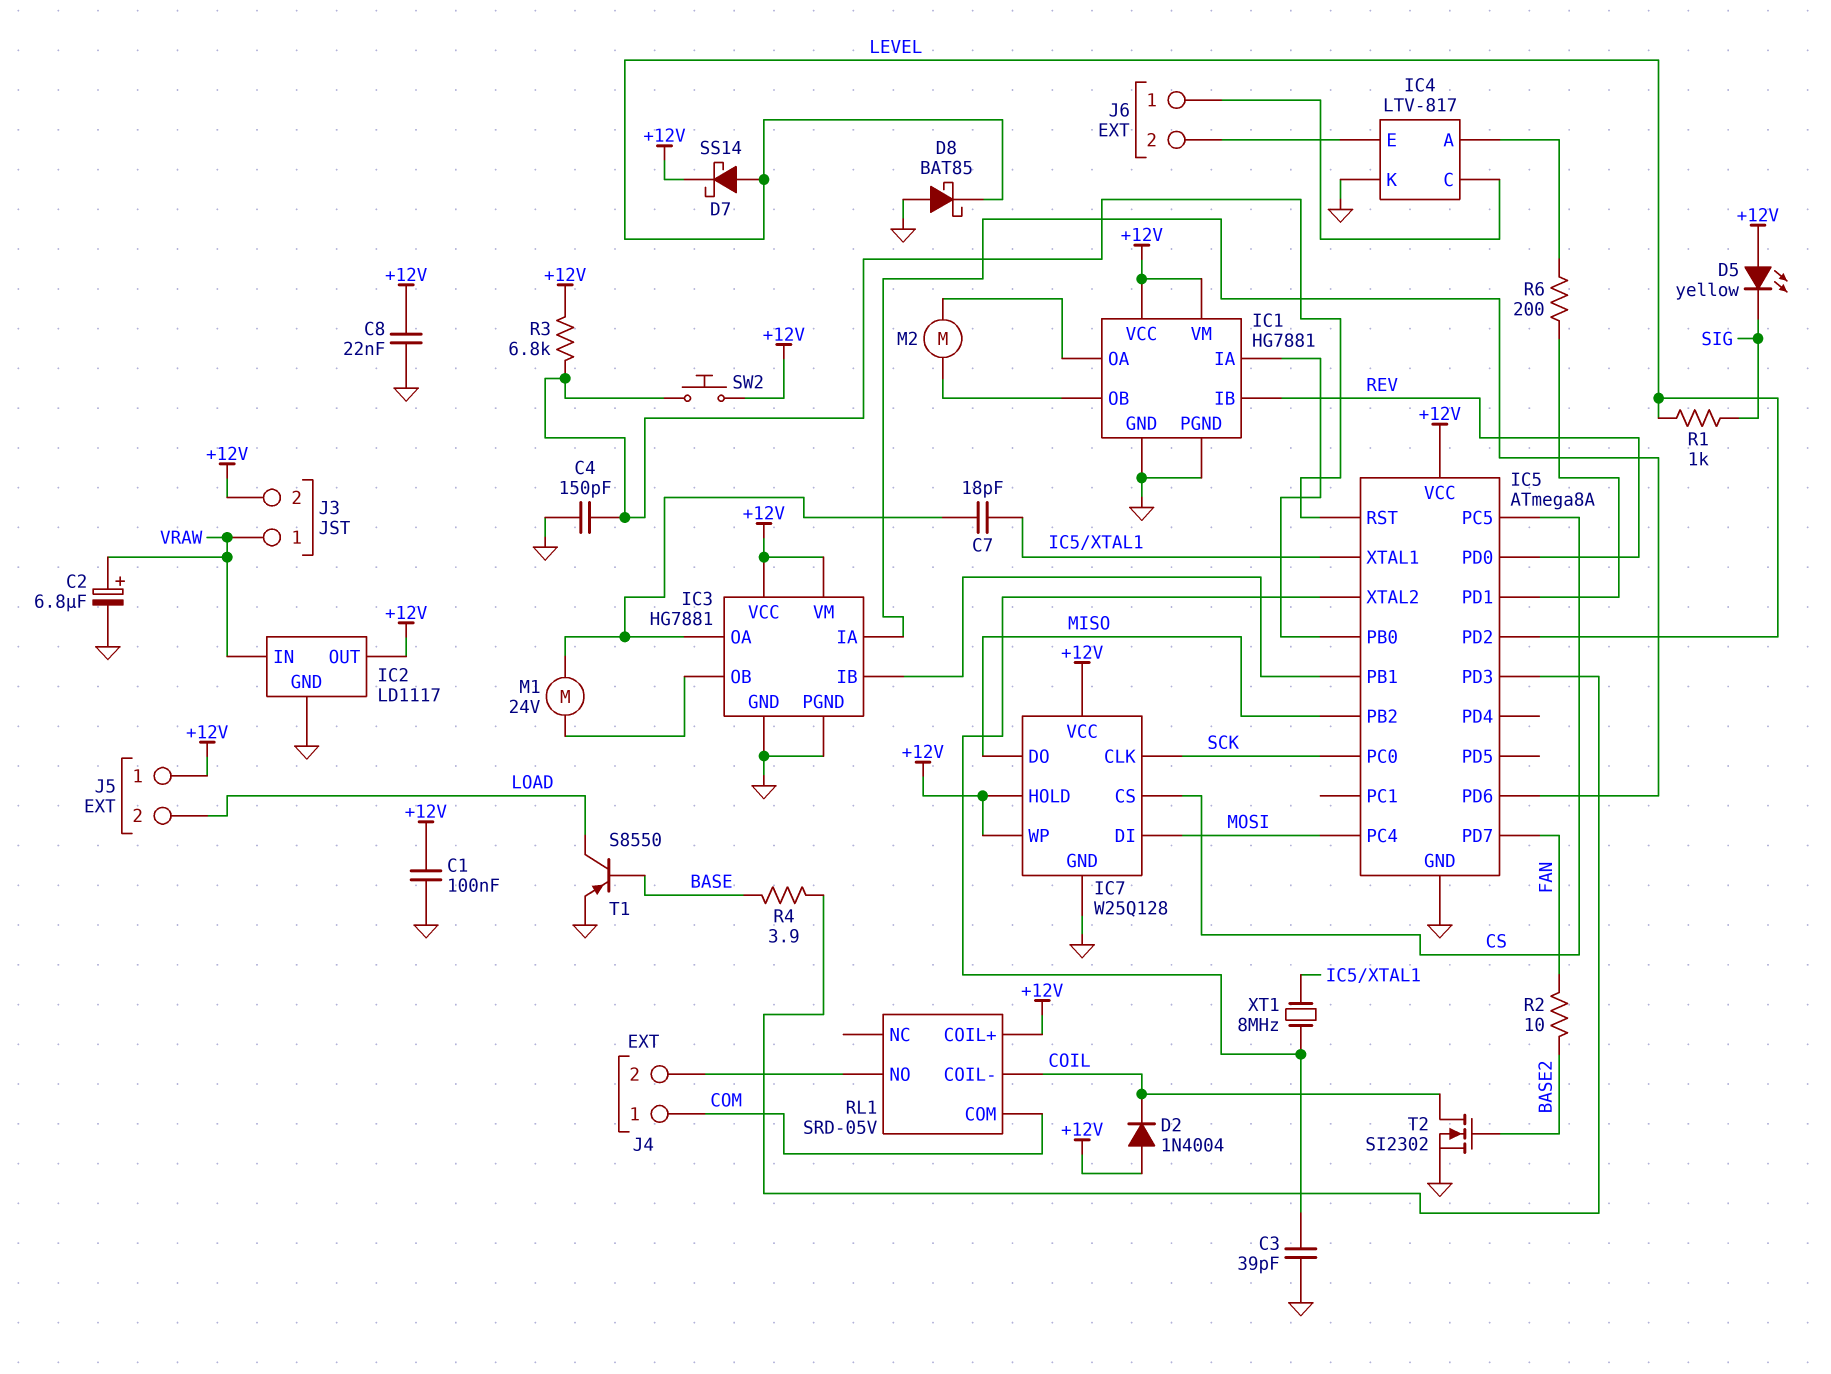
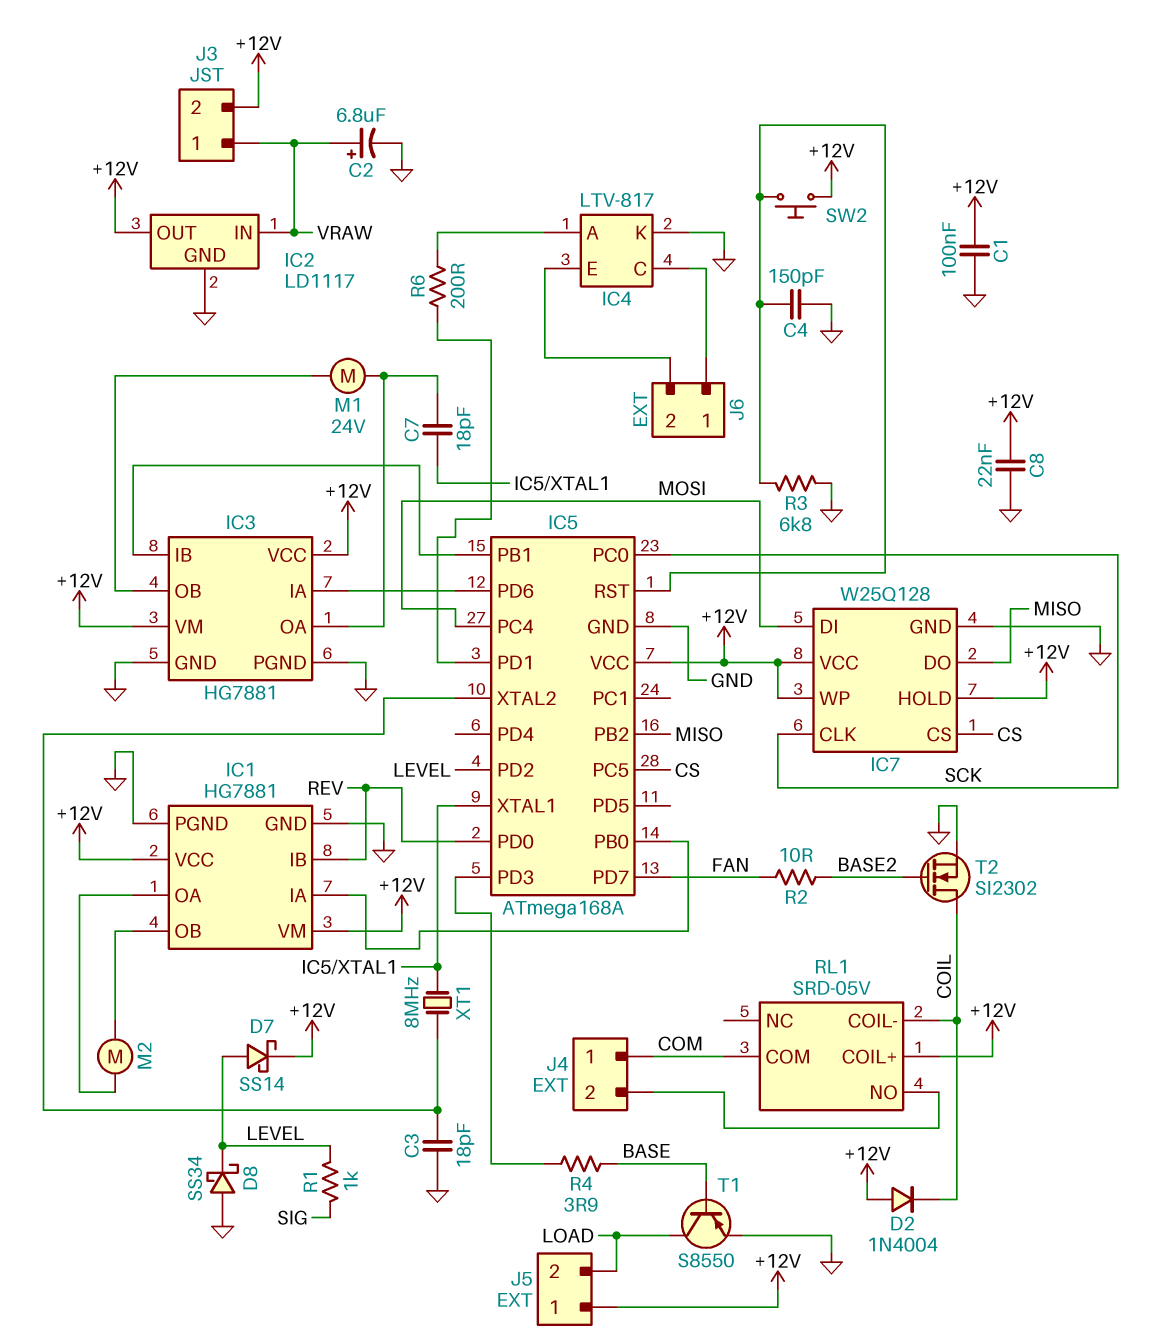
C3: 39pF (GND, IC5/XTAL2) -> 18pF (GND, IC5/XTAL2)
D5: LED yellow (A +12V, K SIG) -> none
D8: schottky BAT85 (A GND, K LEVEL) -> schottky SS34 (A GND, K LEVEL)
IC5: ATmega8A -> ATmega168A
R3: 6.8k (+12V, IC5/RST) -> 6.8k (GND, IC5/RST)

